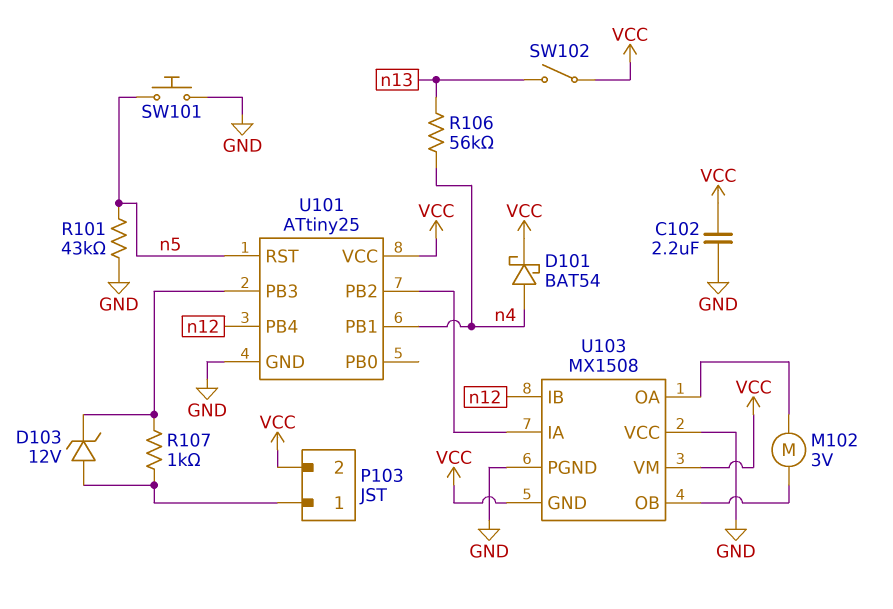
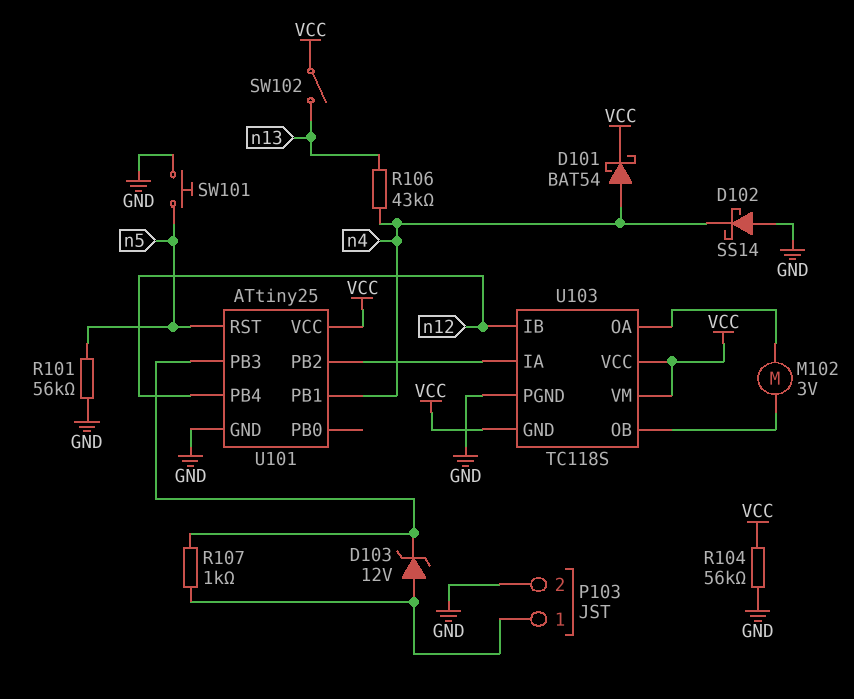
C102: 2.2uF (GND, VCC) -> none
D102: none -> schottky SS14 (A GND, K n4)
P103 pin 2: VCC -> GND
R101: 43k (GND, n5) -> 56k (GND, n5)
R104: none -> 56k (GND, VCC)
R106: 56k (n4, n13) -> 43k (n4, n13)
U103: MX1508 -> TC118S
U103 pin VCC: GND -> VCC

